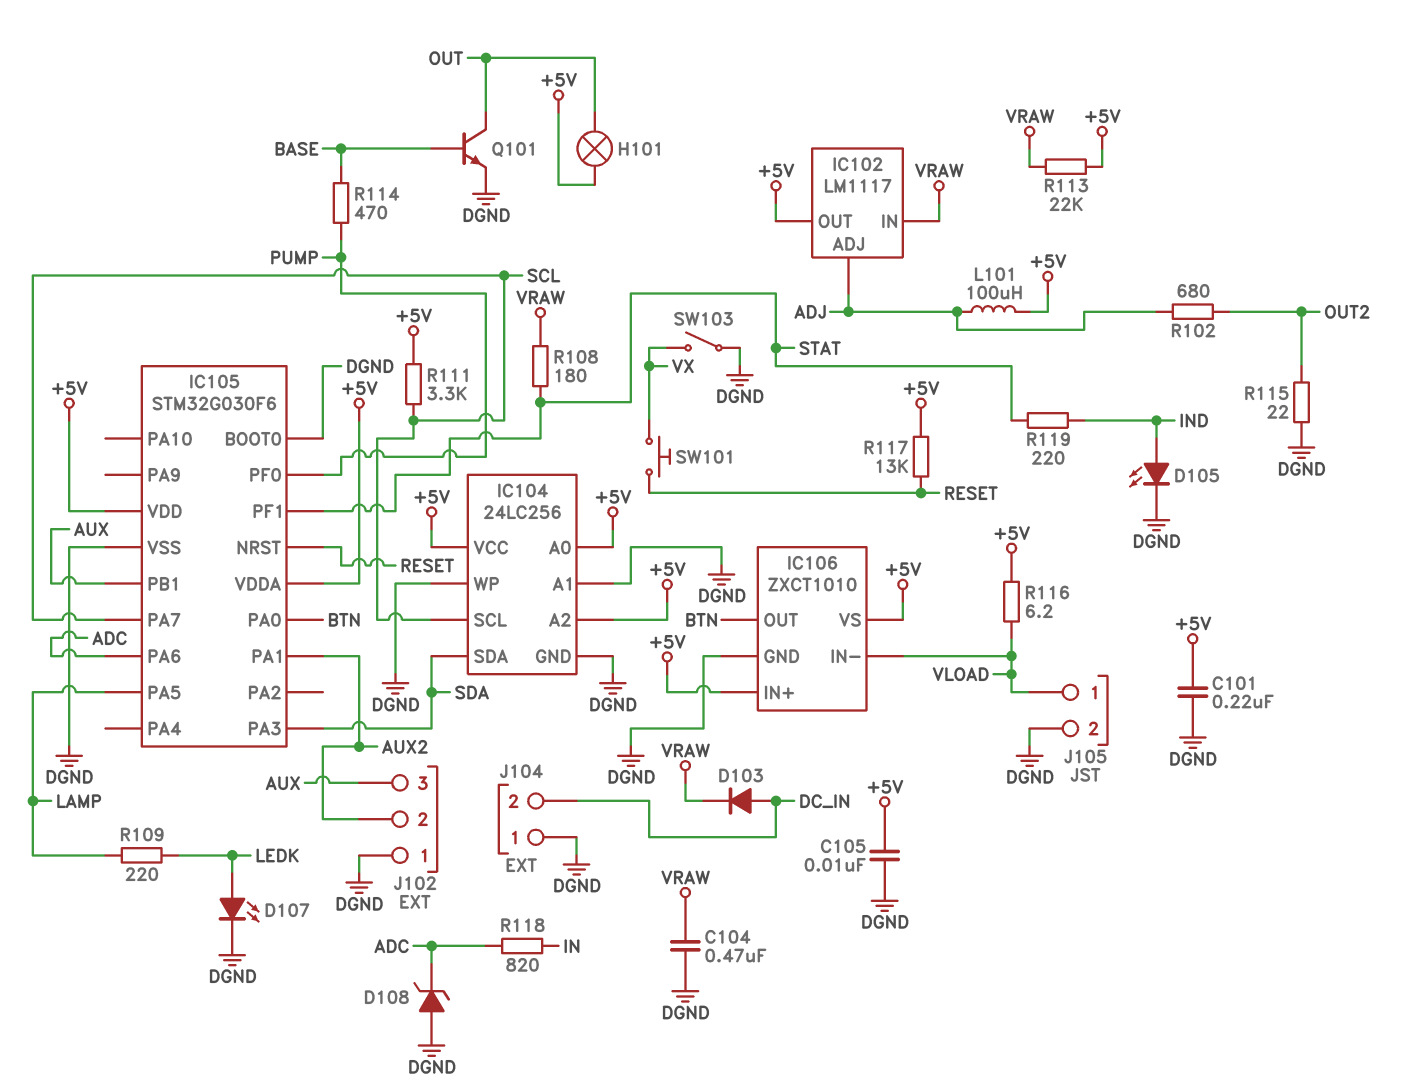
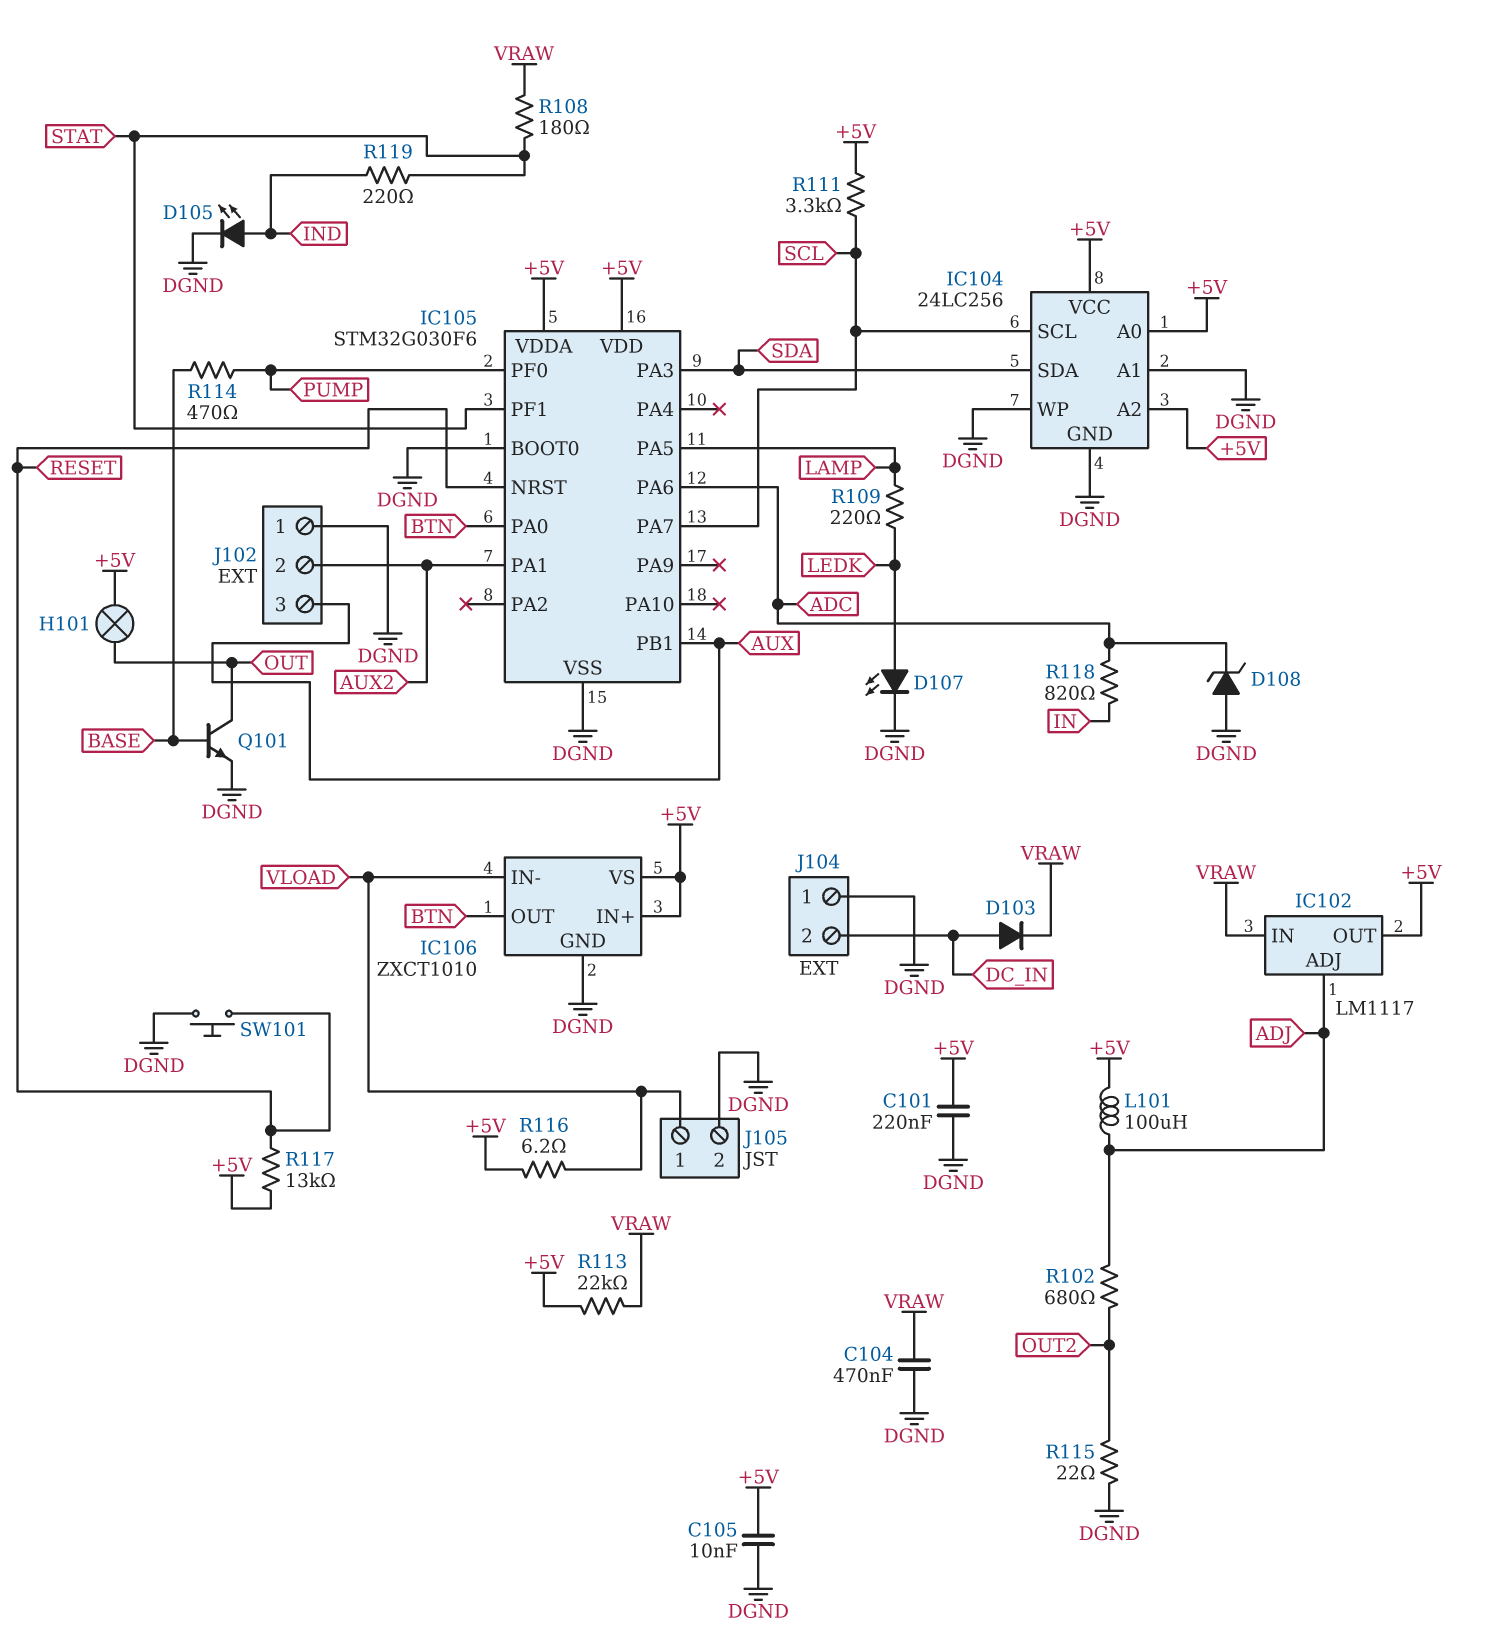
SW101: button (RESET, VX) -> button (DGND, RESET)
SW103: switch (DGND, VX) -> none

